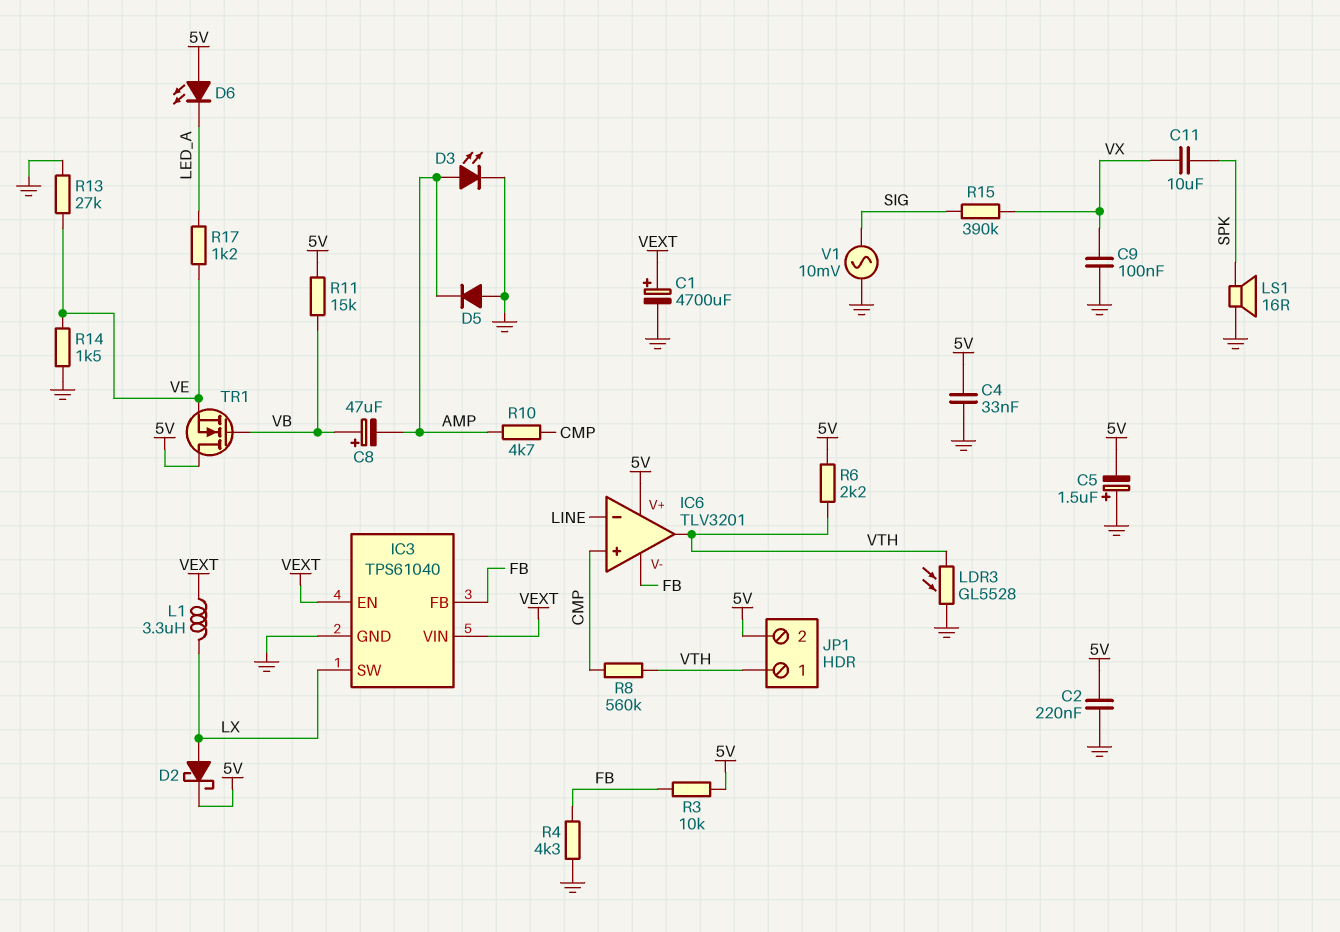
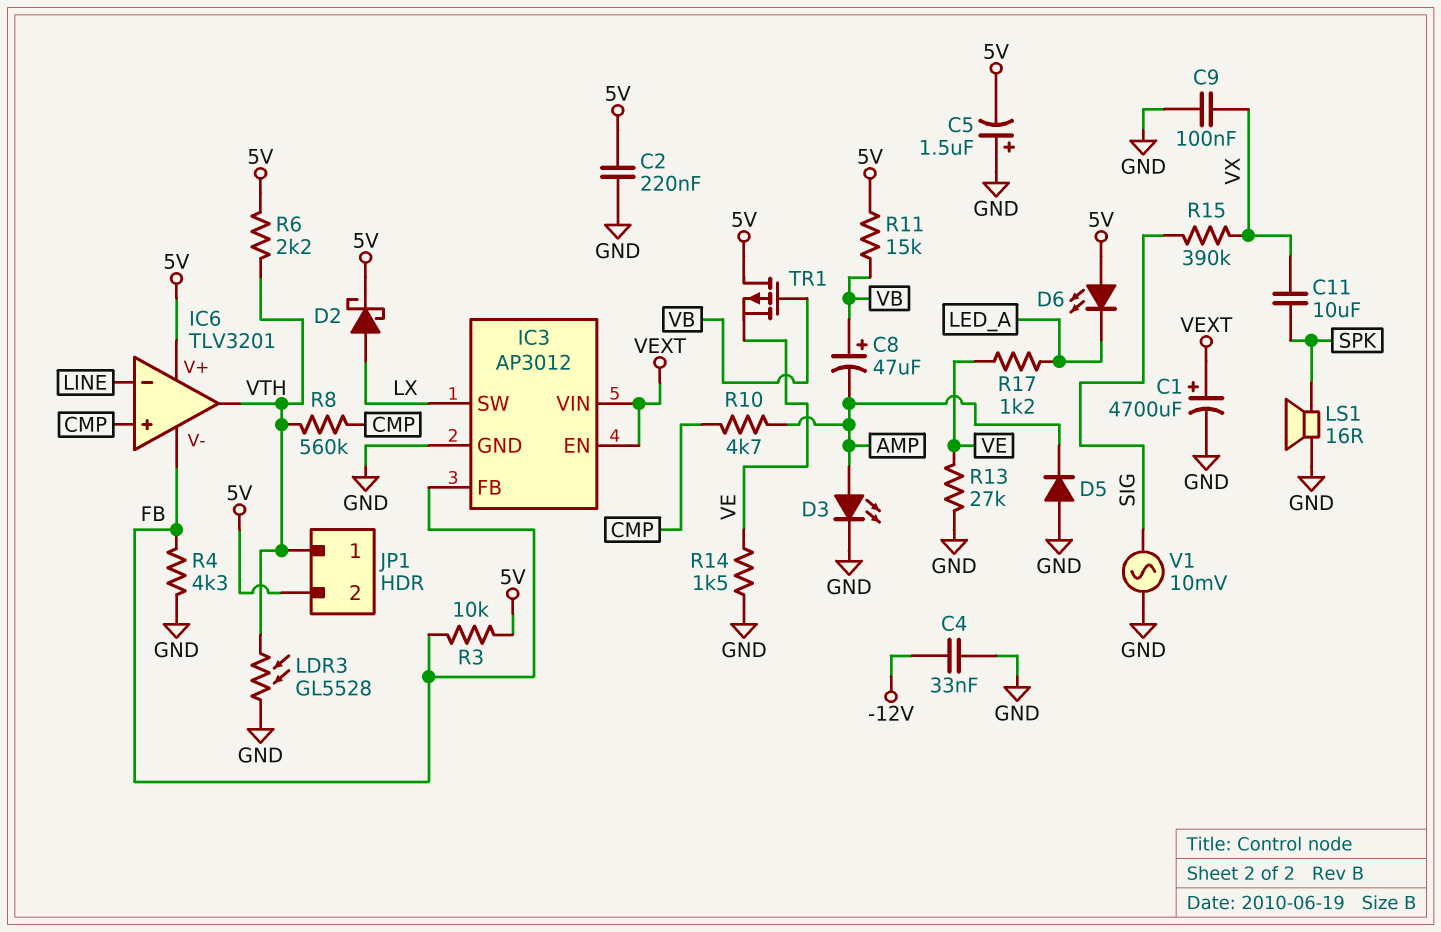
C4: 33nF (5V, GND) -> 33nF (-12V, GND)
IC3: TPS61040 -> AP3012
L1: 3.3uH (LX, VEXT) -> none
TR1: NMOS (G VB, D 5V, S VE) -> PMOS (G VB, D 5V, S VE)

